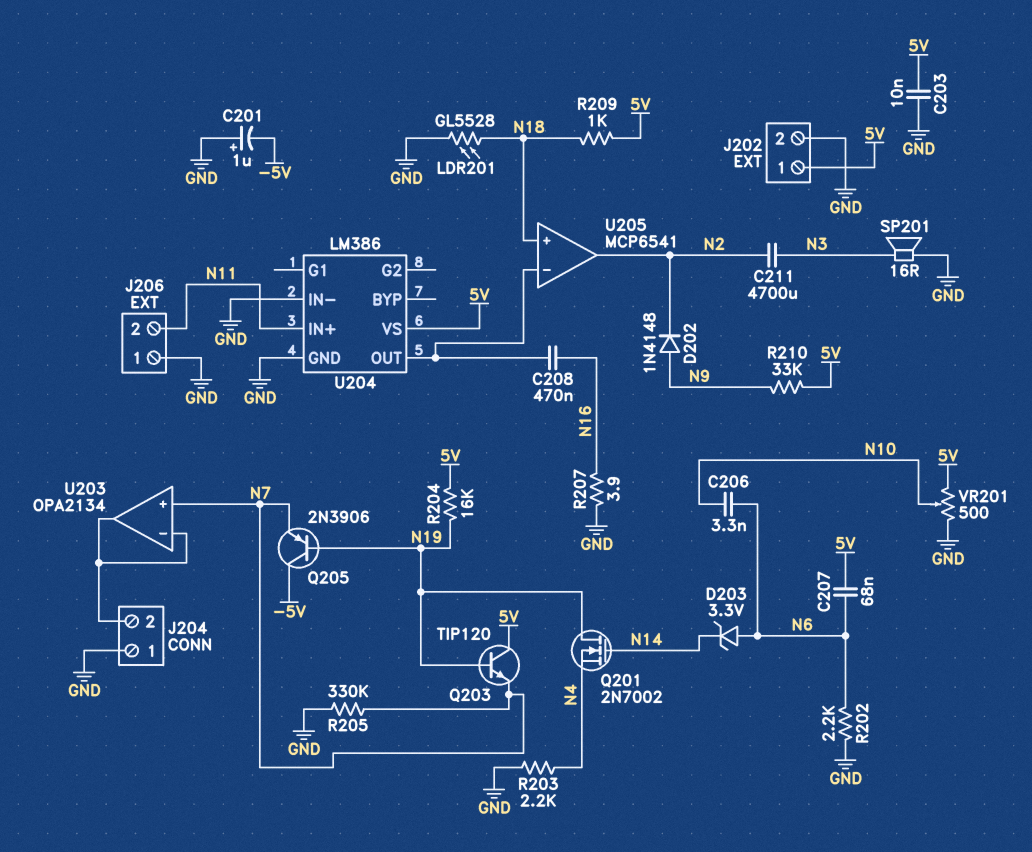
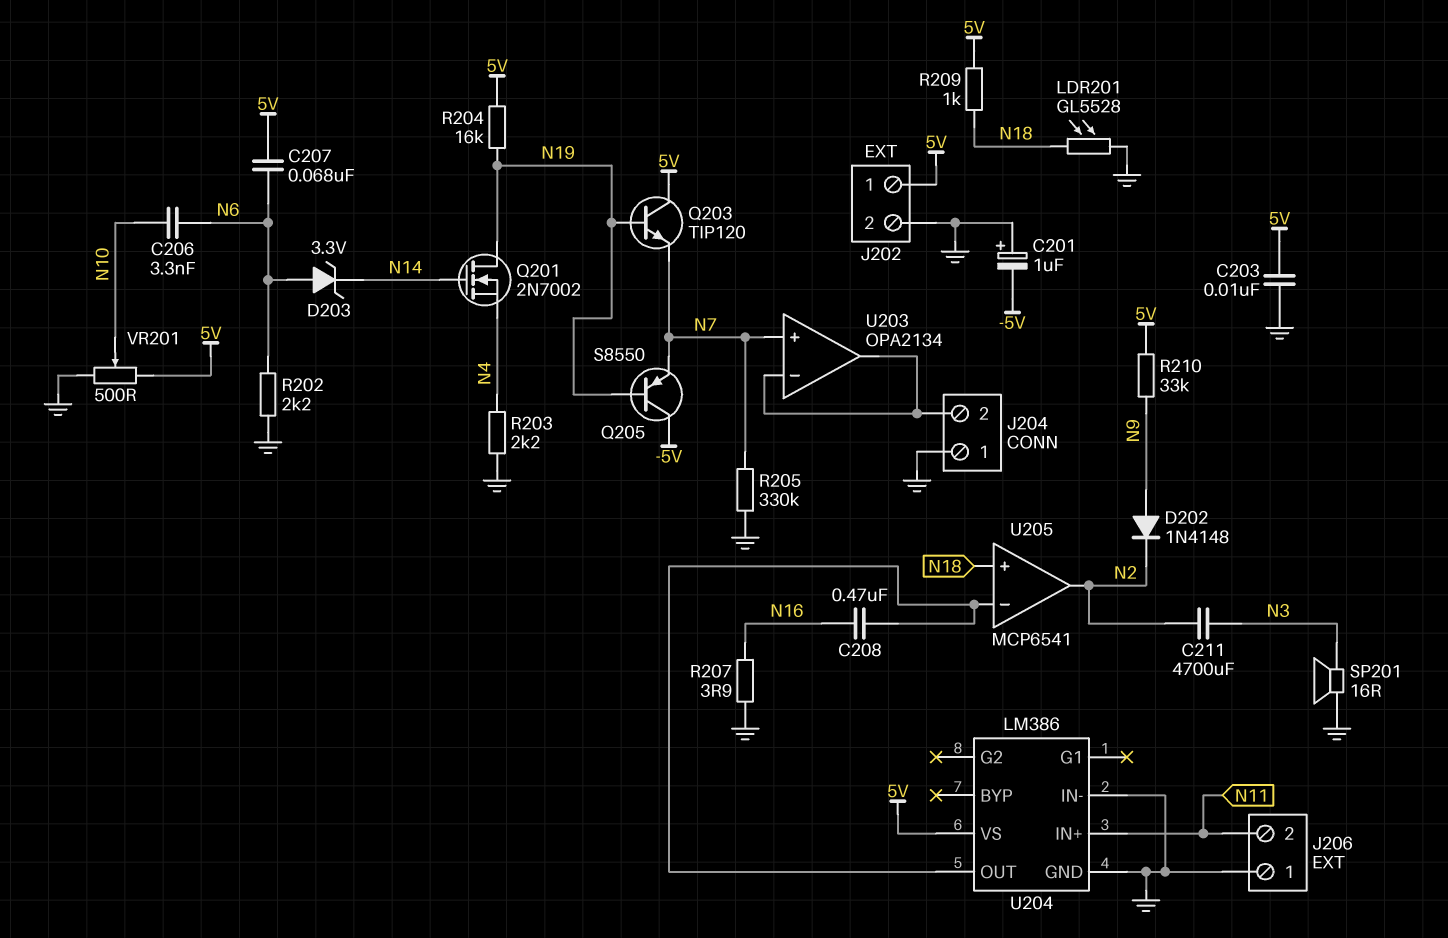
Q205: PNP 2N3906 (B N19, C -5V, E N7) -> PNP S8550 (B N19, C -5V, E N7)

